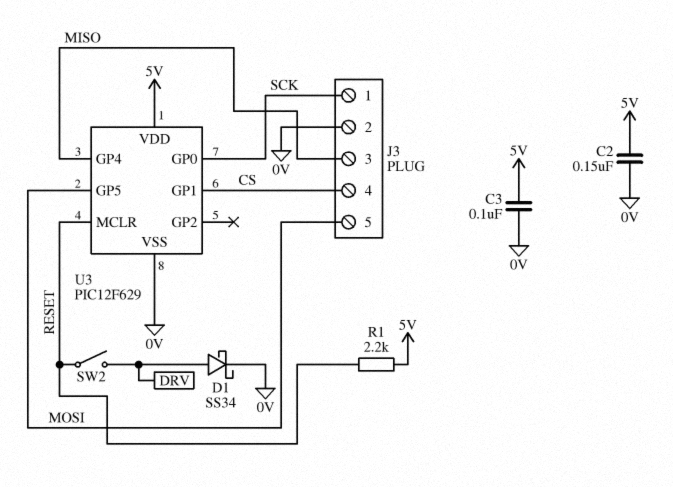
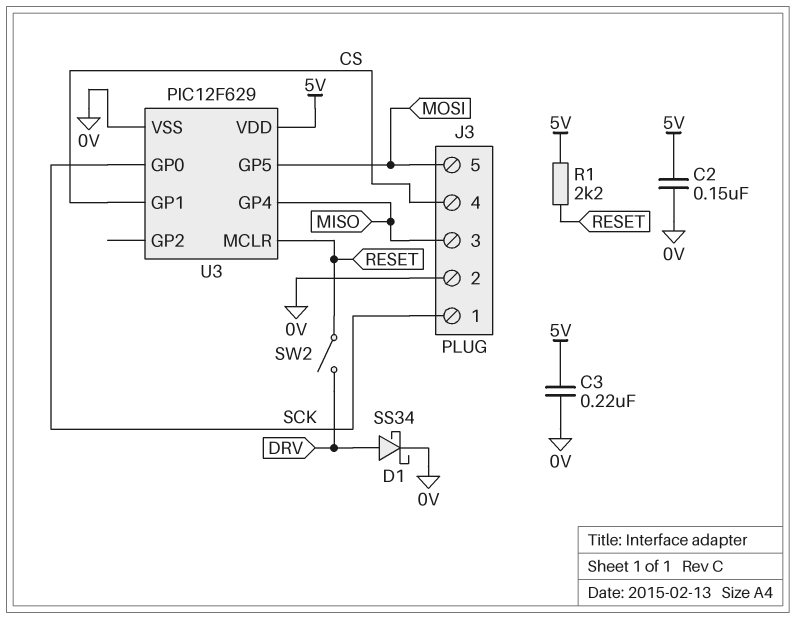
C3: 100nF (0V, 5V) -> 220nF (0V, 5V)

